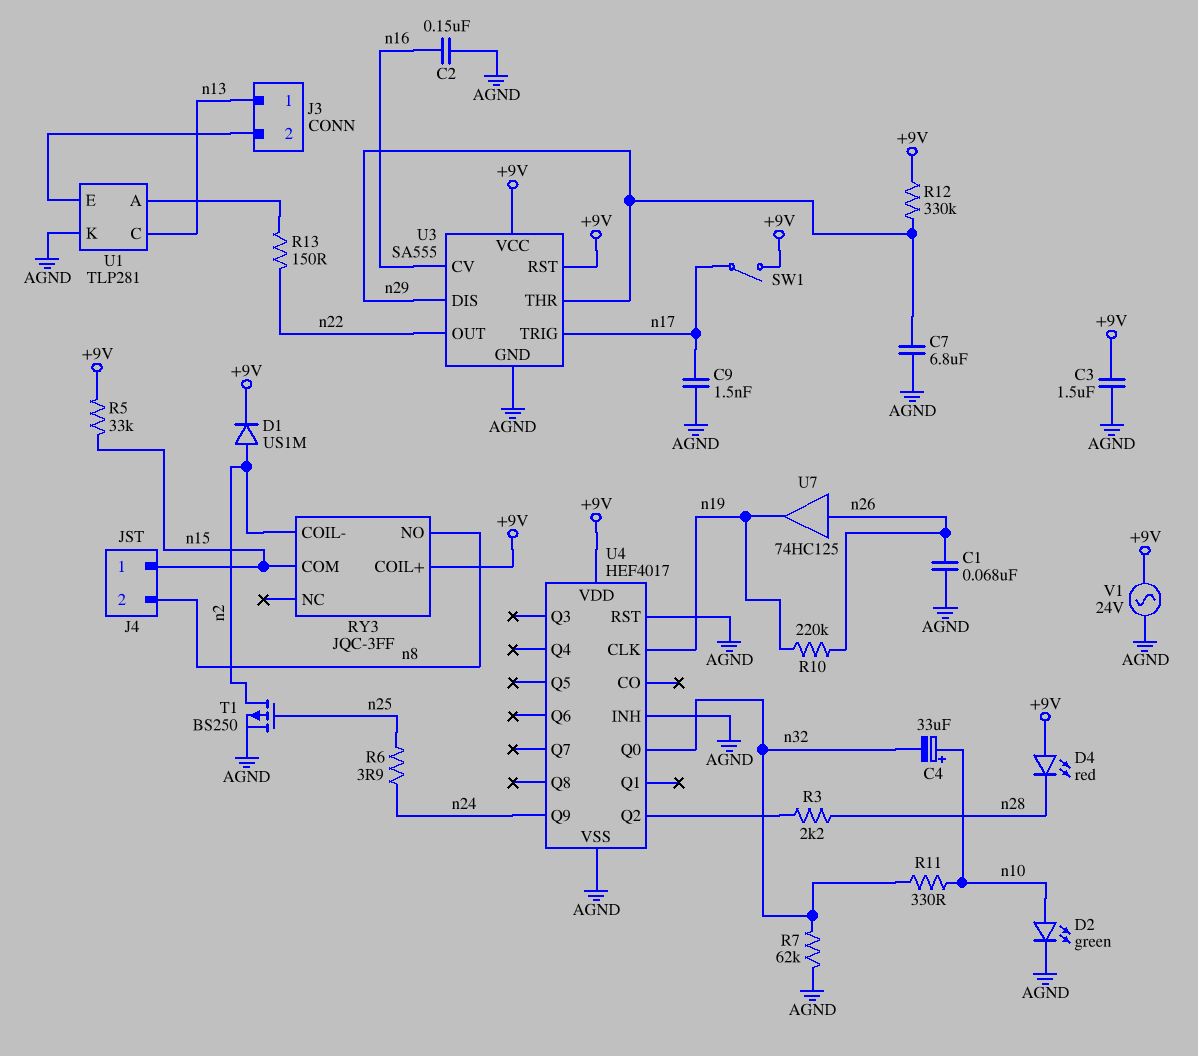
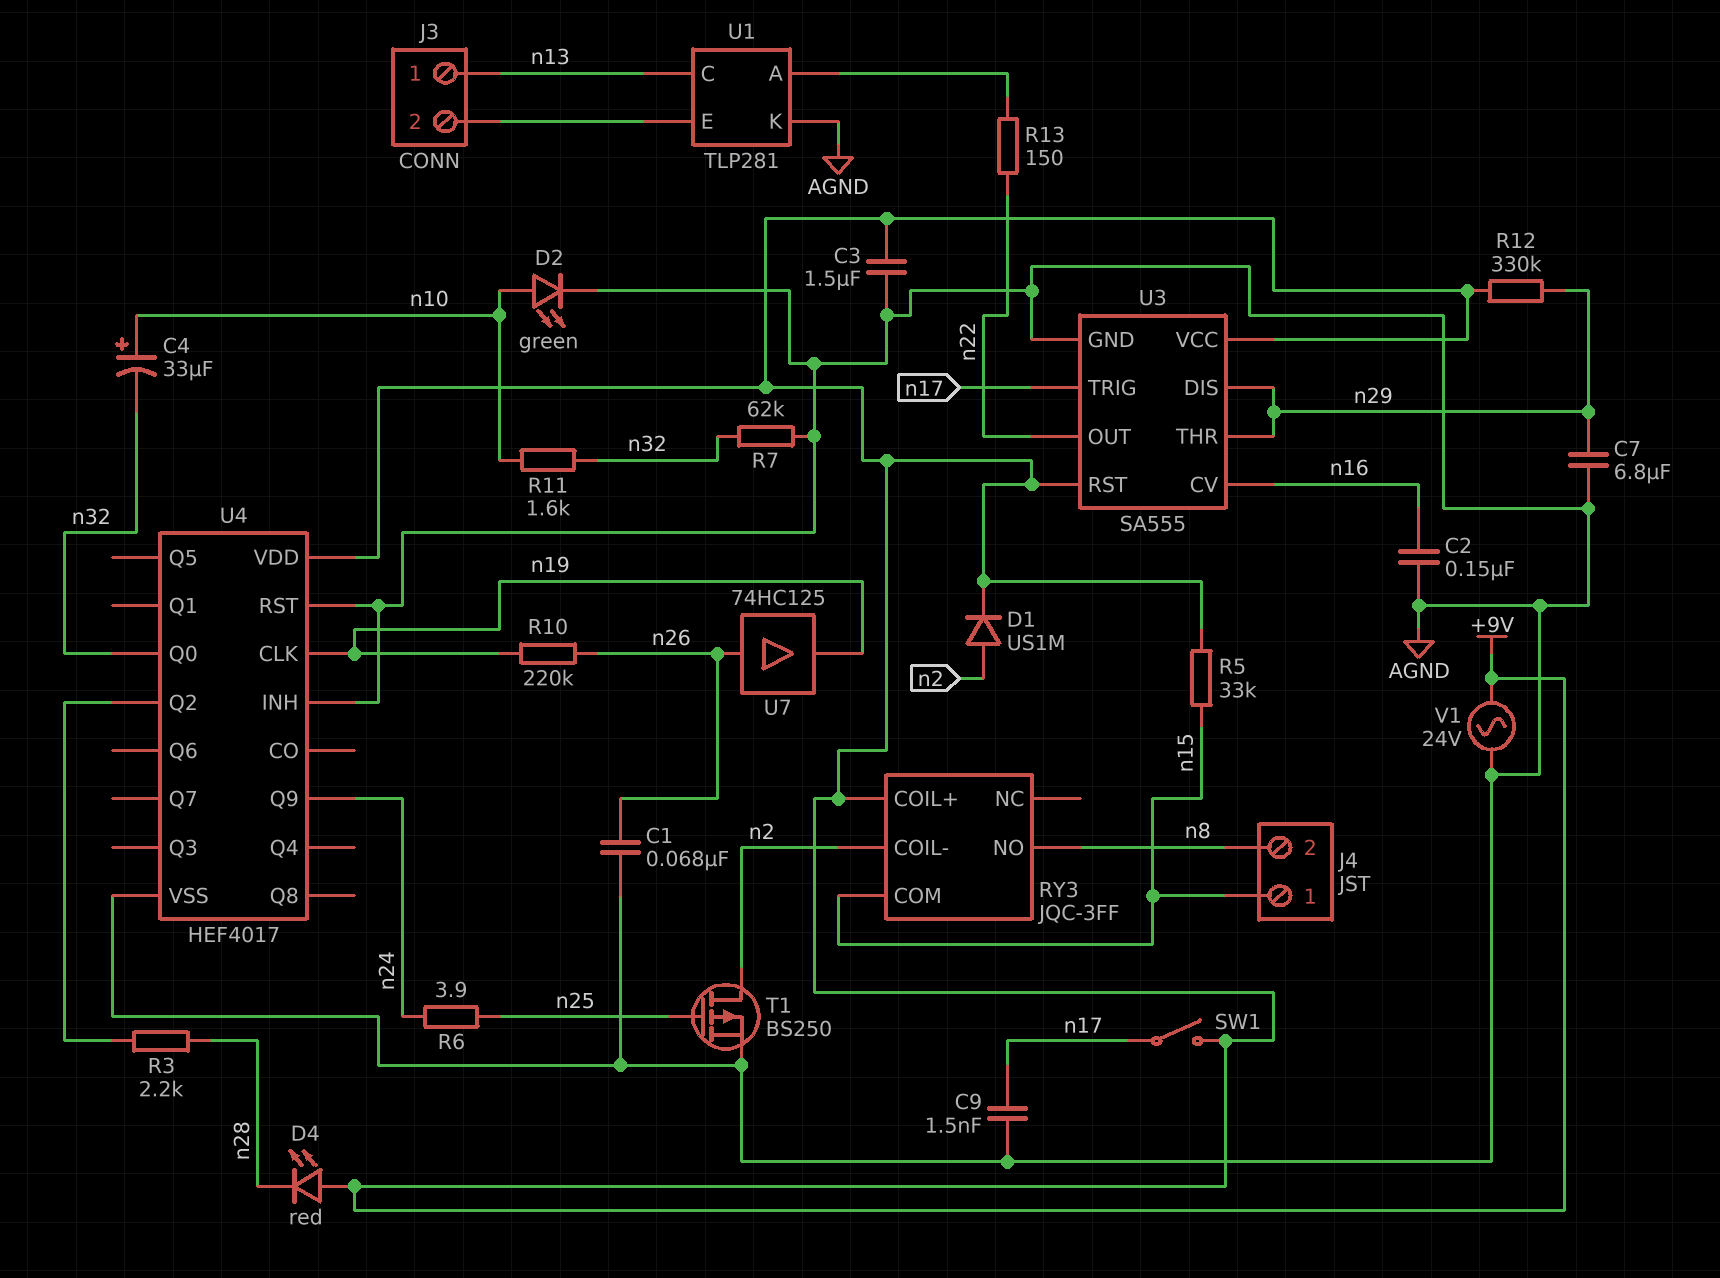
R11: 330 (n10, n32) -> 1.6k (n10, n32)

